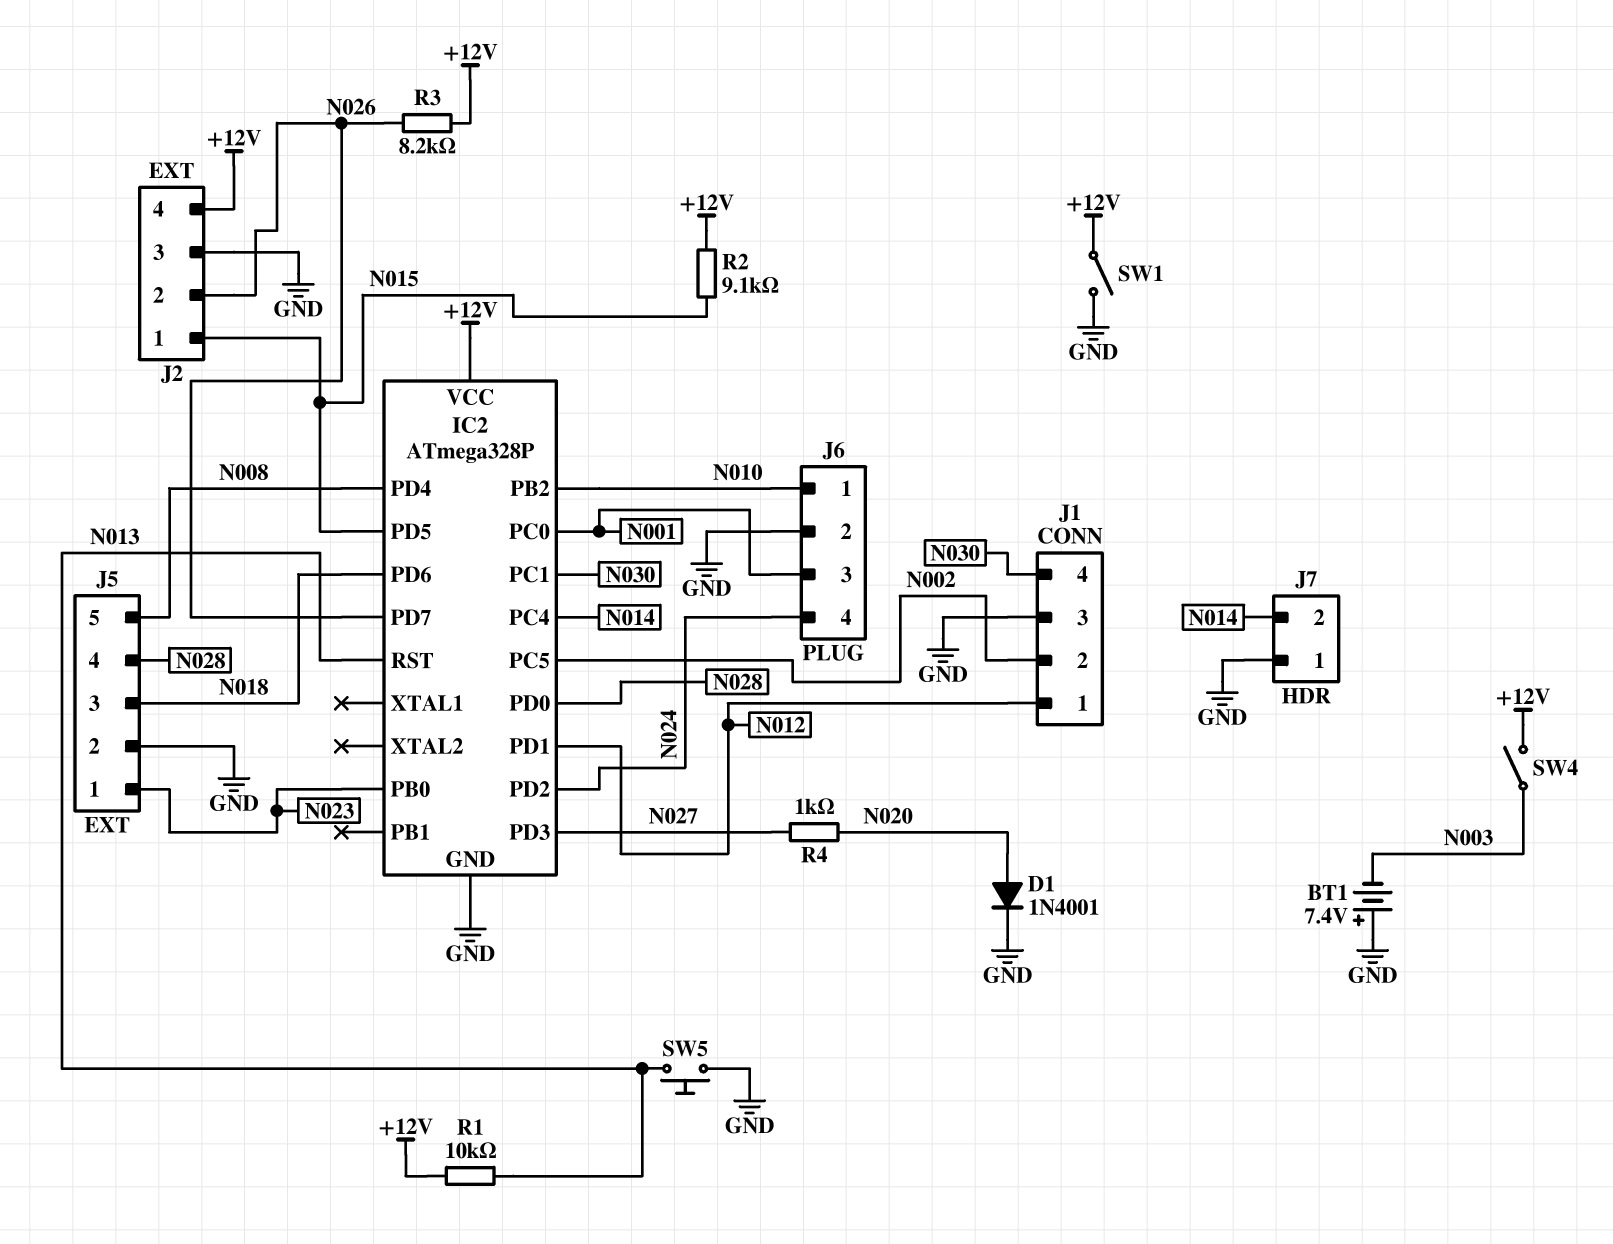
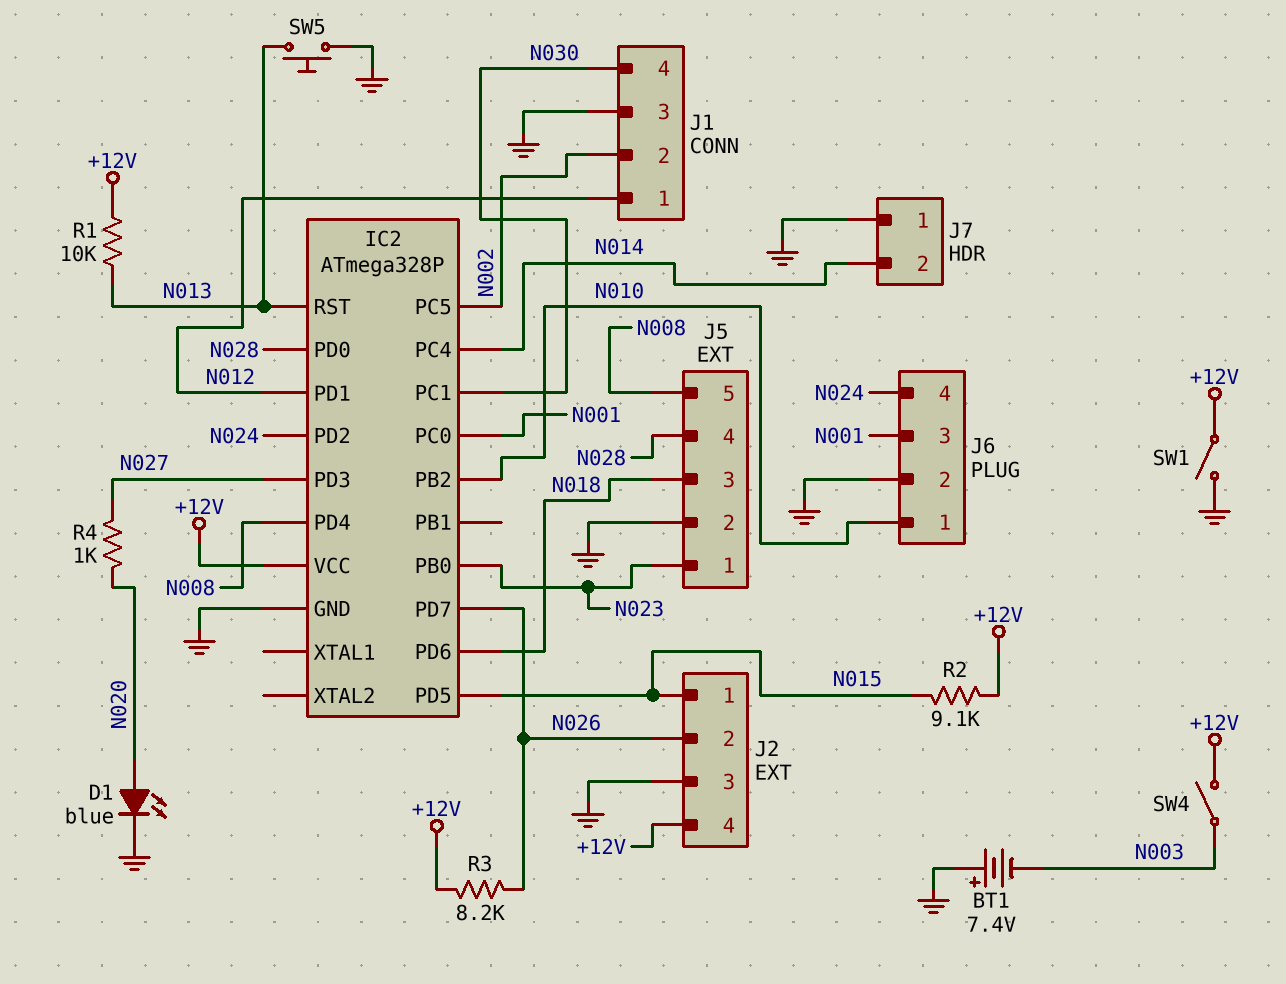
D1: diode 1N4001 (A N020, K GND) -> LED blue (A N020, K GND)

